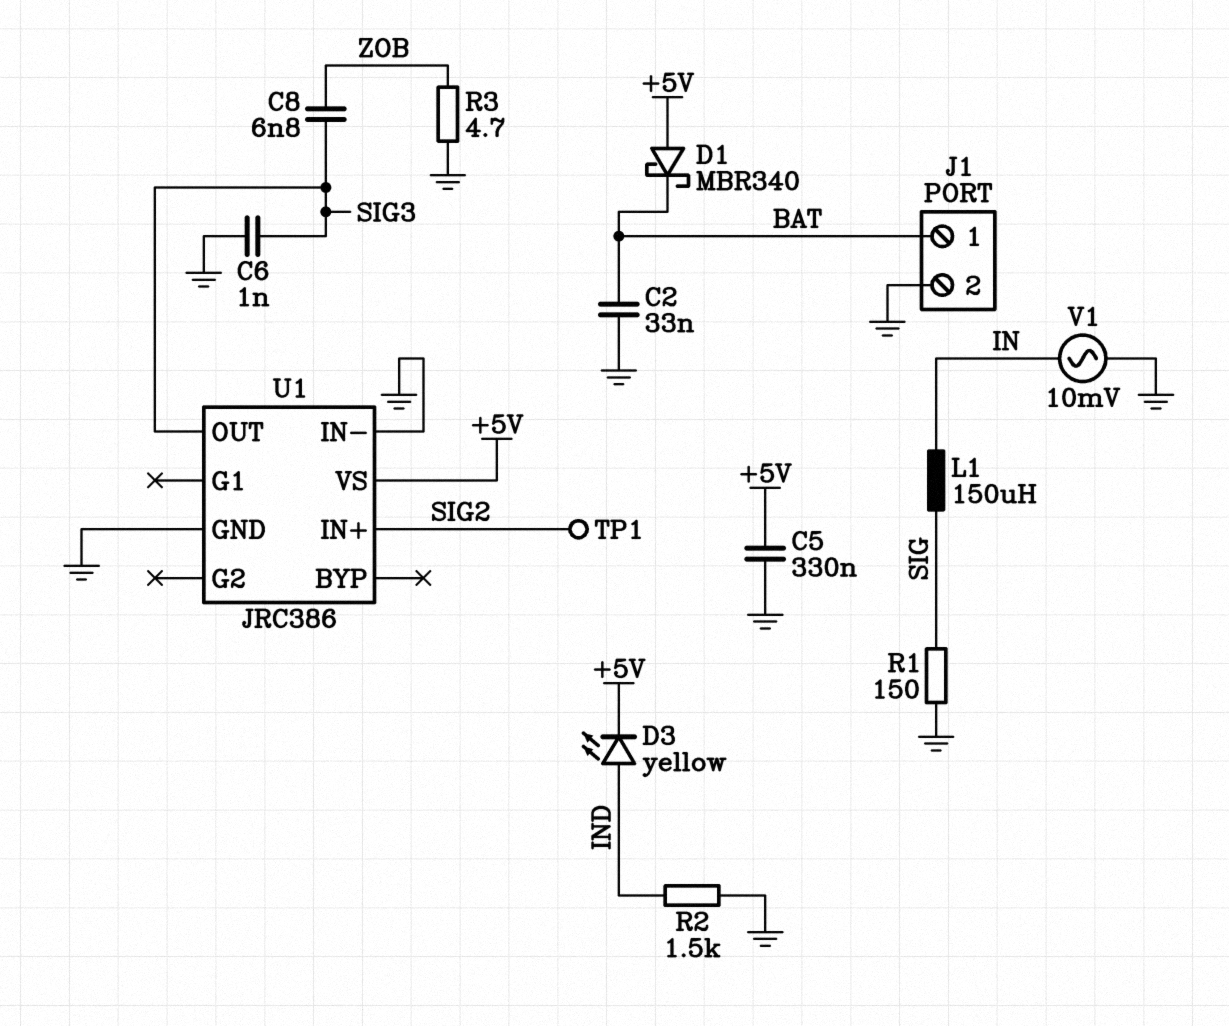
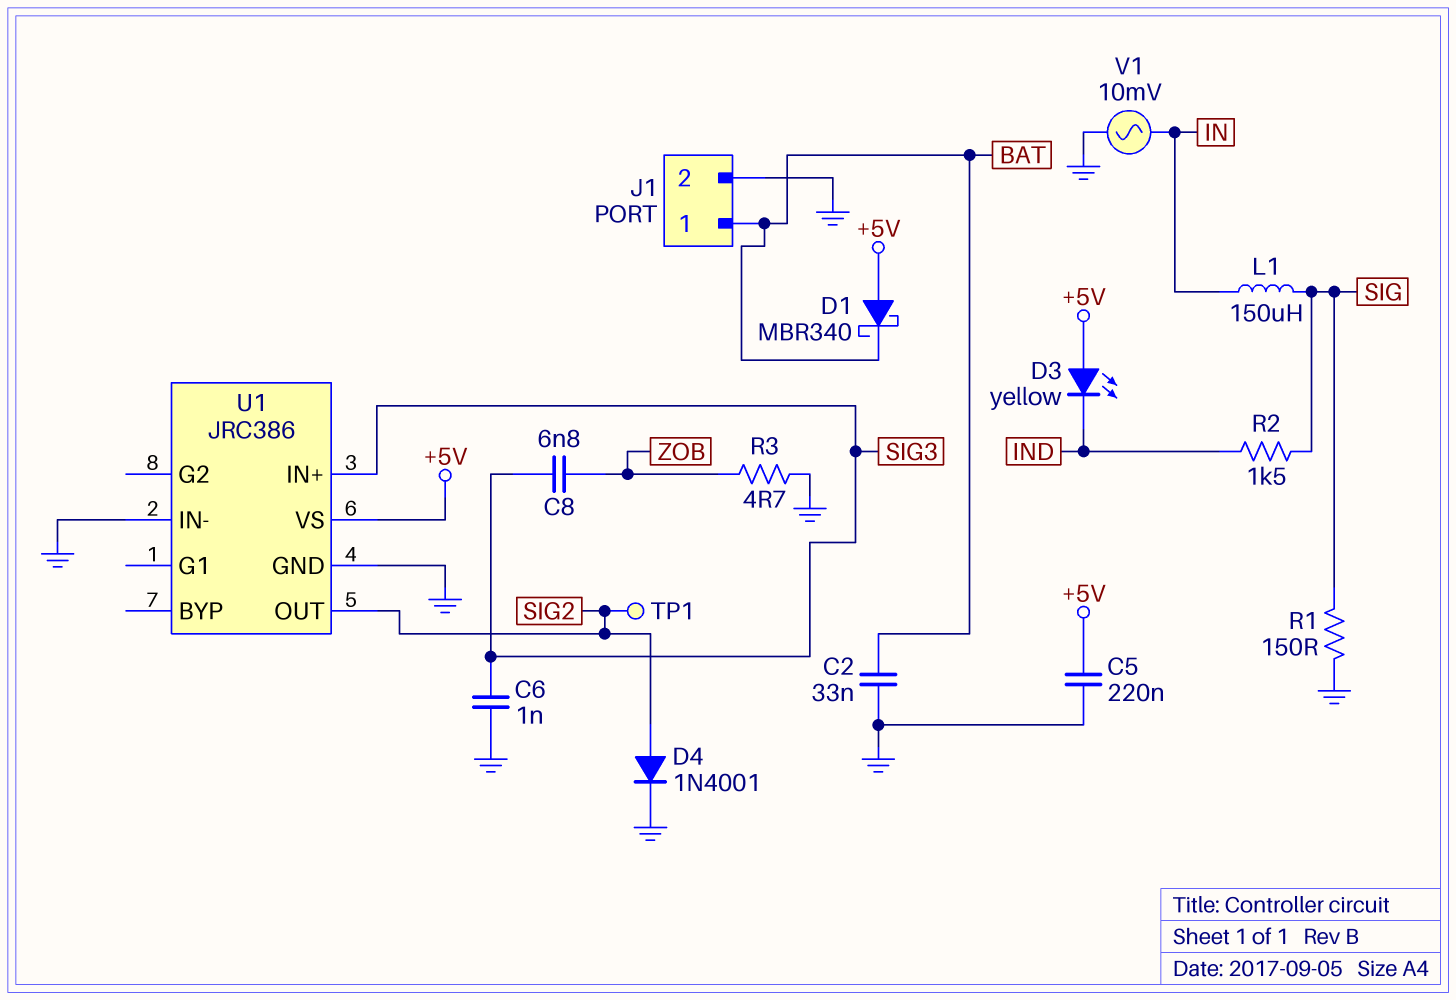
C5: 330nF (+5V, GND) -> 220nF (+5V, GND)
D3: LED yellow (A IND, K +5V) -> LED yellow (A +5V, K IND)
D4: none -> diode 1N4001 (A SIG2, K GND)
R2: 1.5k (GND, IND) -> 1.5k (IND, SIG)
U1 pin IN+: SIG2 -> SIG3
U1 pin OUT: SIG3 -> SIG2

